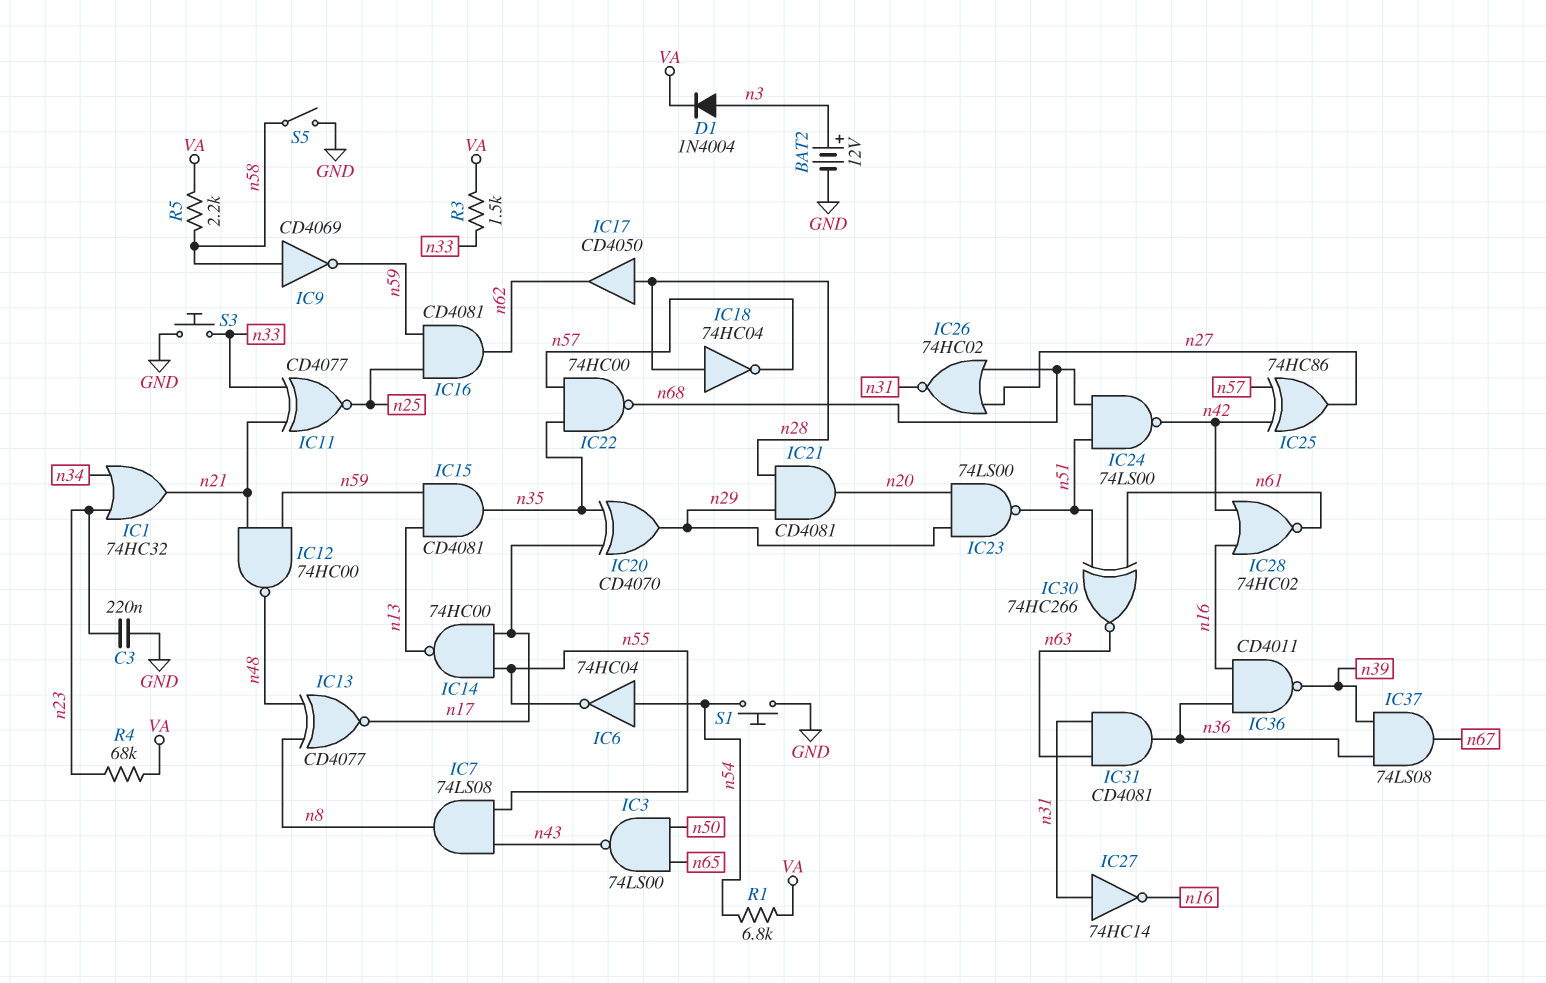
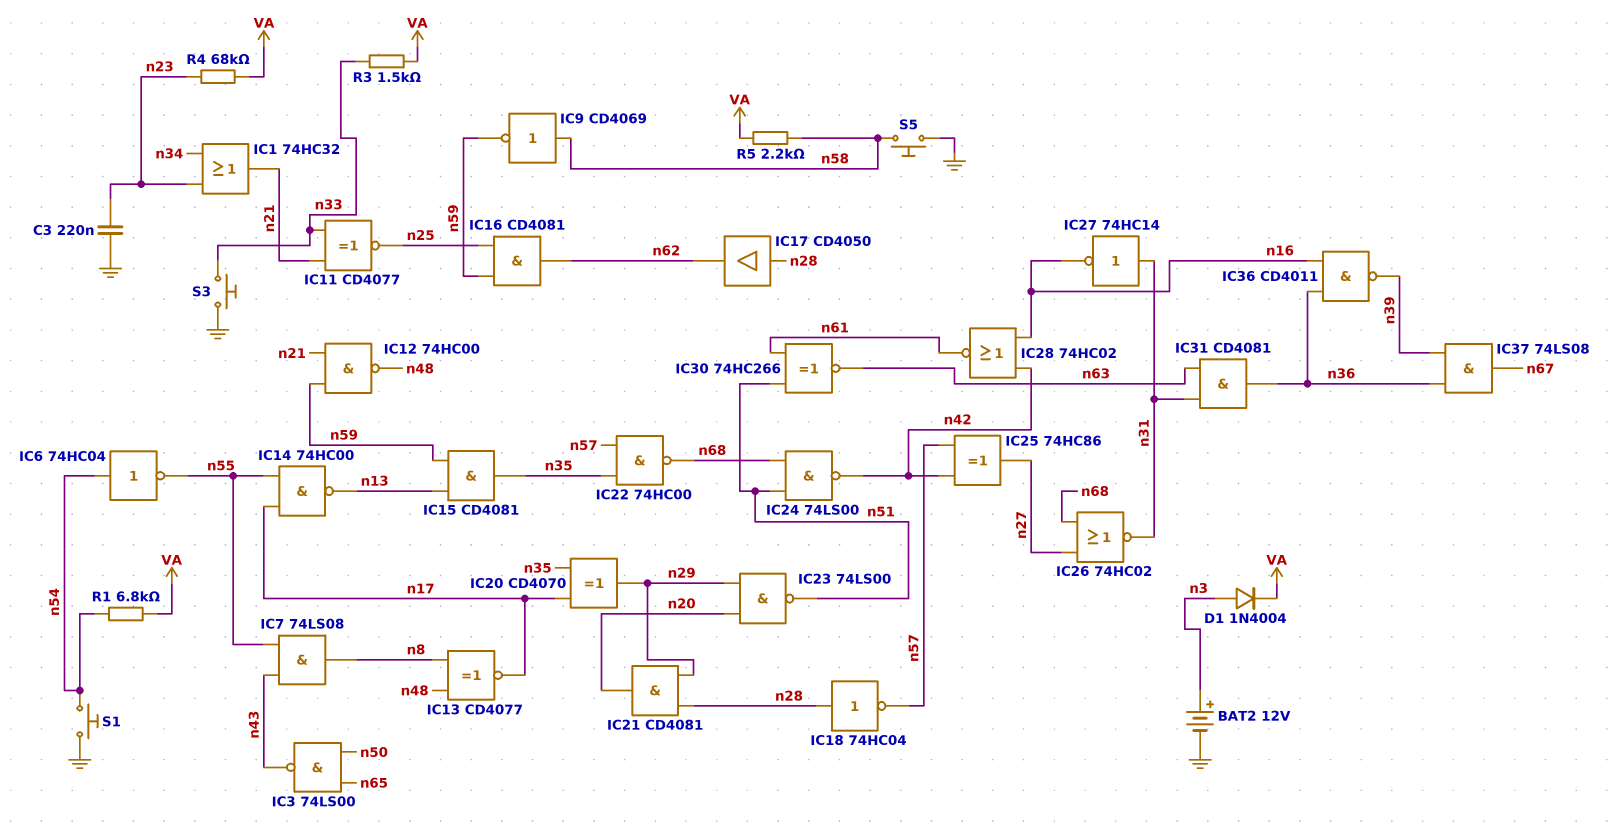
S5: switch (GND, n58) -> button (GND, n58)

